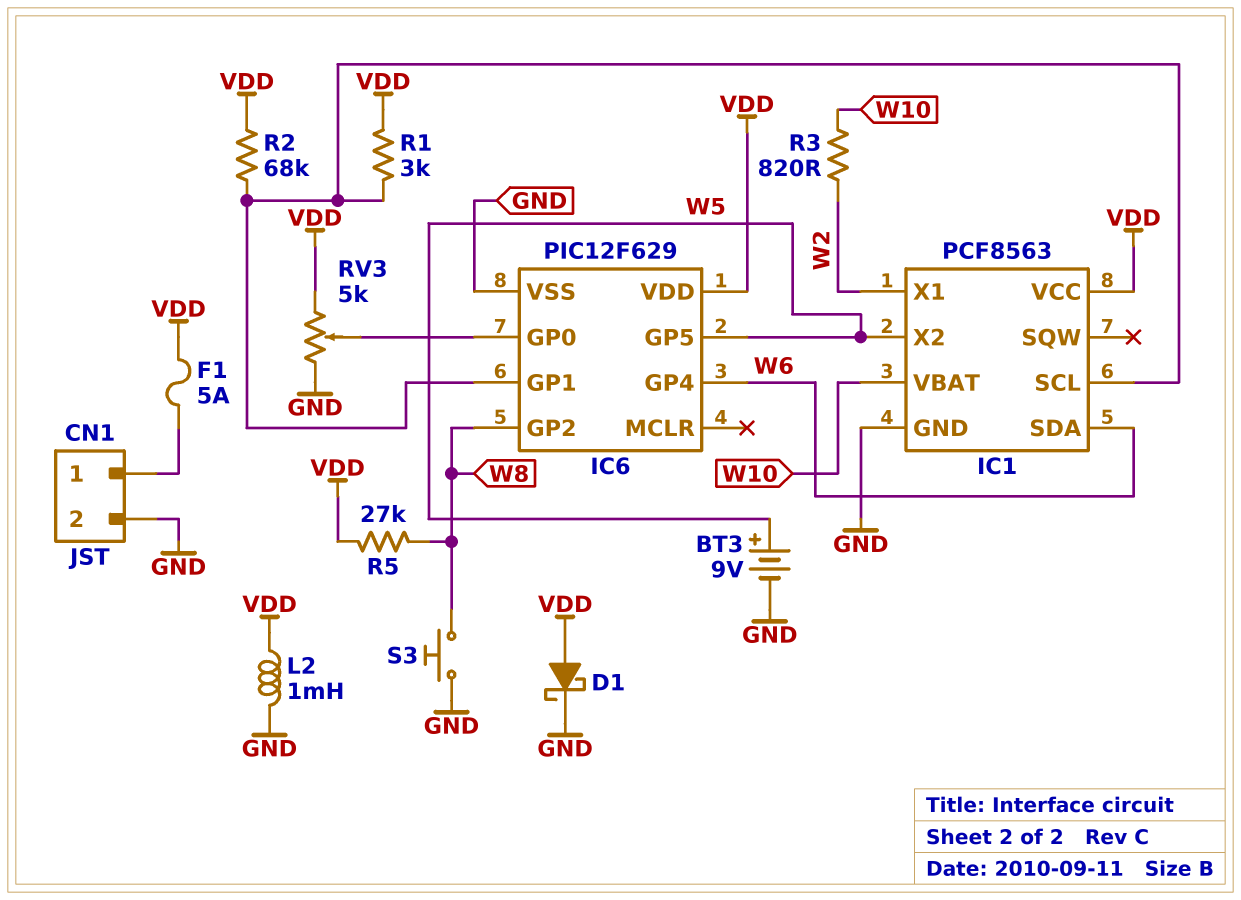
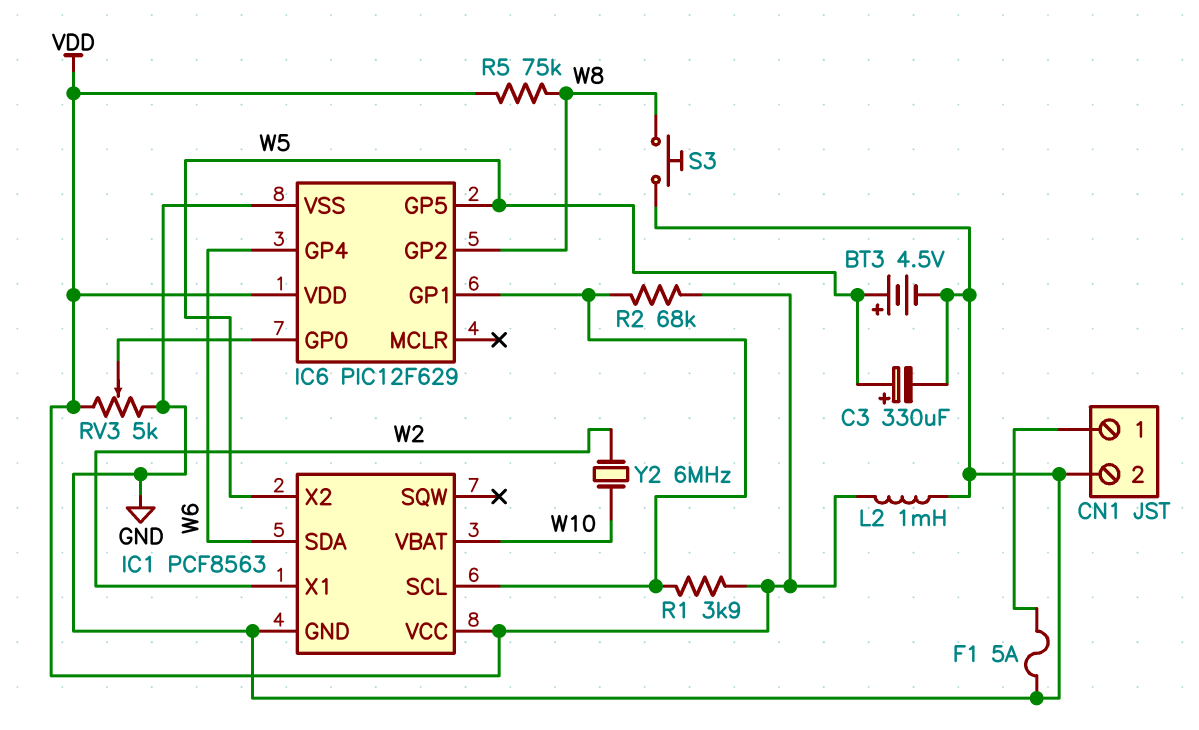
BT3: 9V (plus W5, minus GND) -> 4.5V (plus W5, minus GND)
C3: none -> 330uF (plus W5, minus GND)
D1: schottky (A VDD, K GND) -> none
F1: 5A (CN1/1, VDD) -> 5A (CN1/1, GND)
R1: 3k (IC1/SCL, VDD) -> 3.9k (IC1/SCL, VDD)
R3: 820 (W2, W10) -> none
R5: 27k (VDD, W8) -> 75k (VDD, W8)
Y2: none -> 6MHz (W2, W10)

